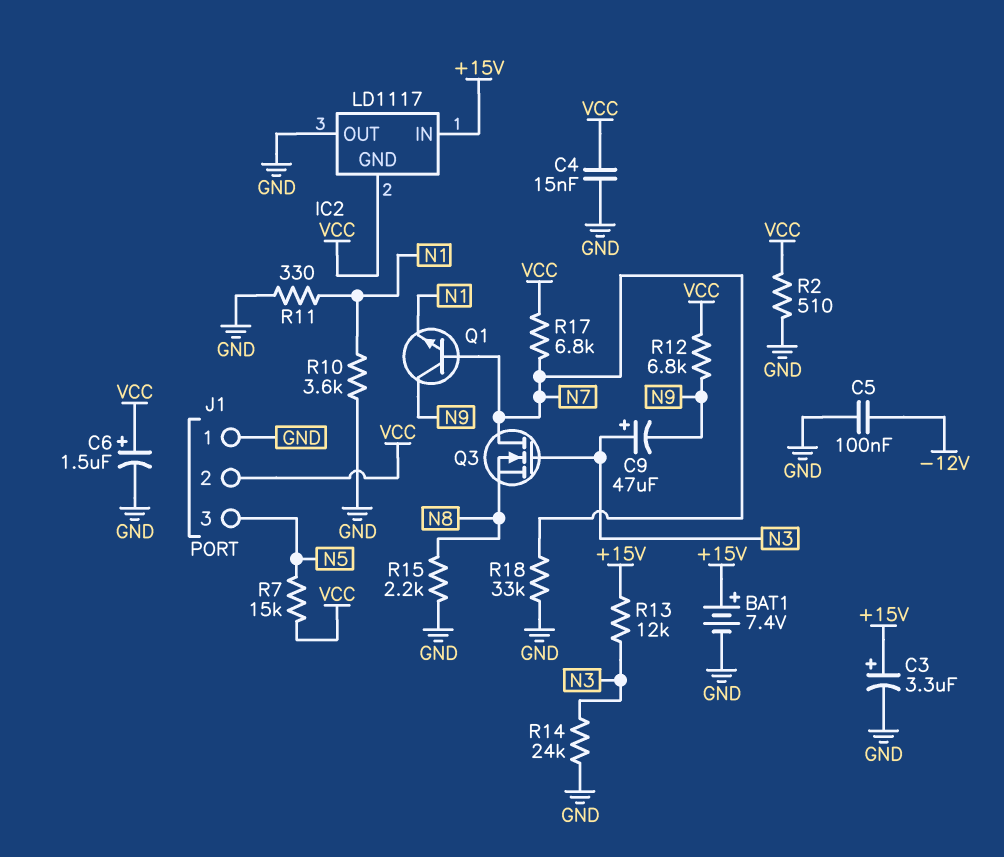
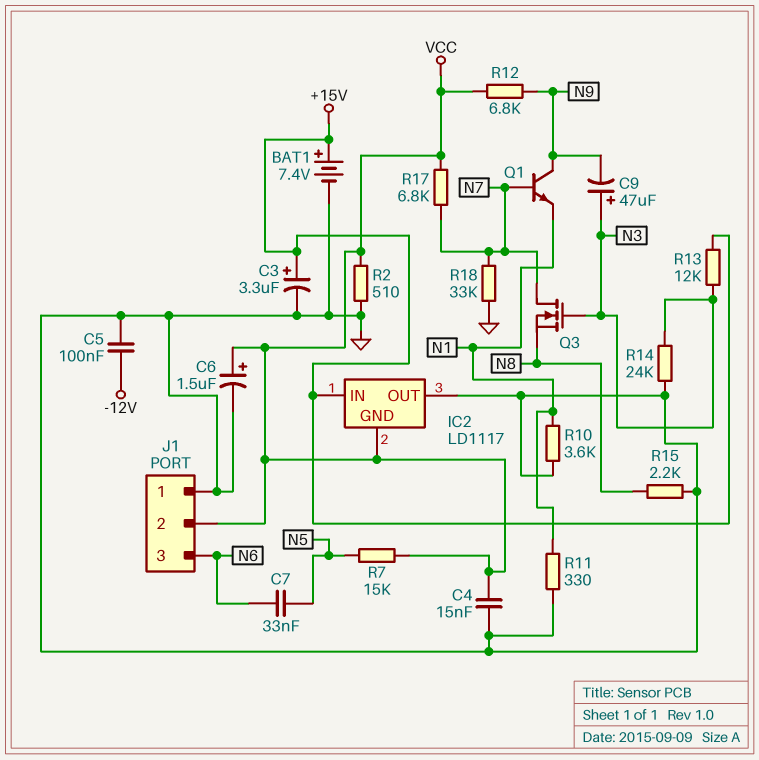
C7: none -> 33nF (N5, N6)
J1 pin 3: N5 -> N6

